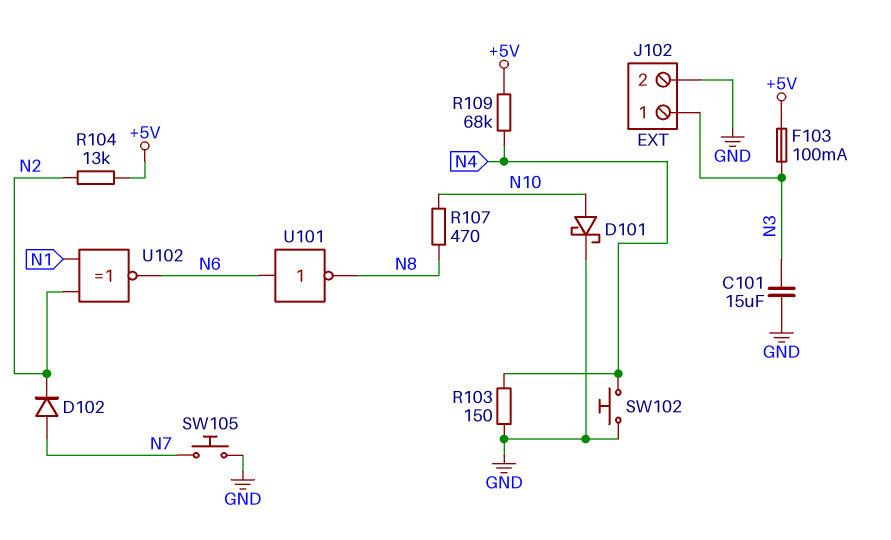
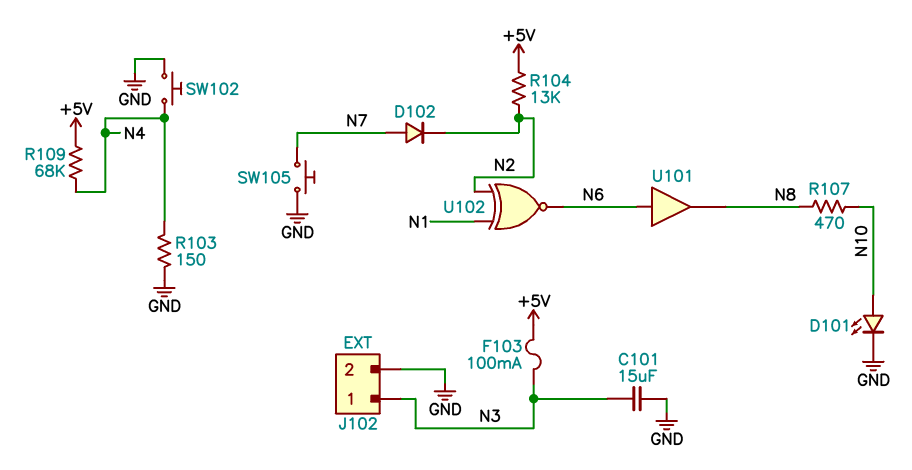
D101: schottky (A N10, K GND) -> LED (A N10, K GND)
U101: NOT (in N6, out N8) -> buffer (in N6, out N8)

